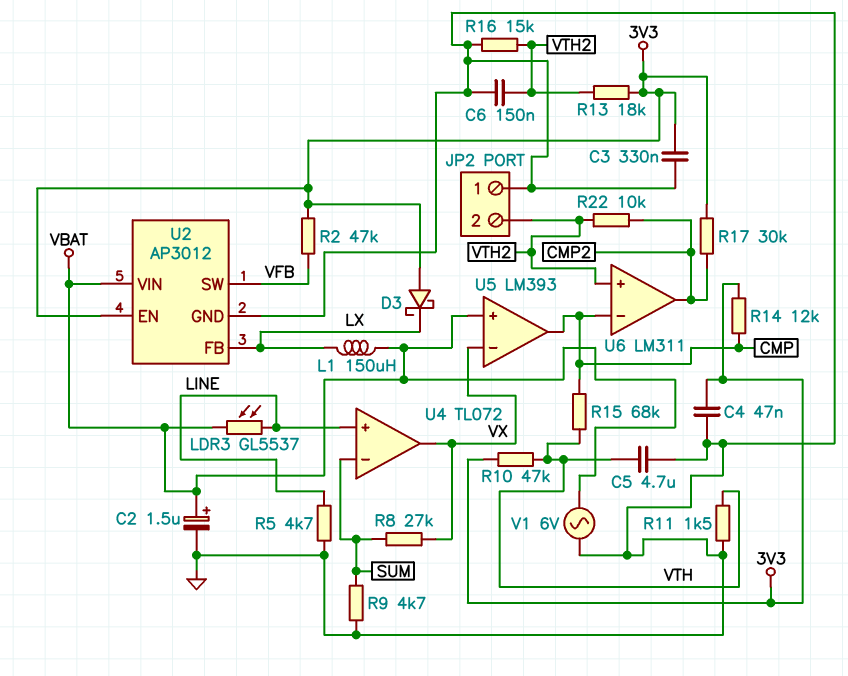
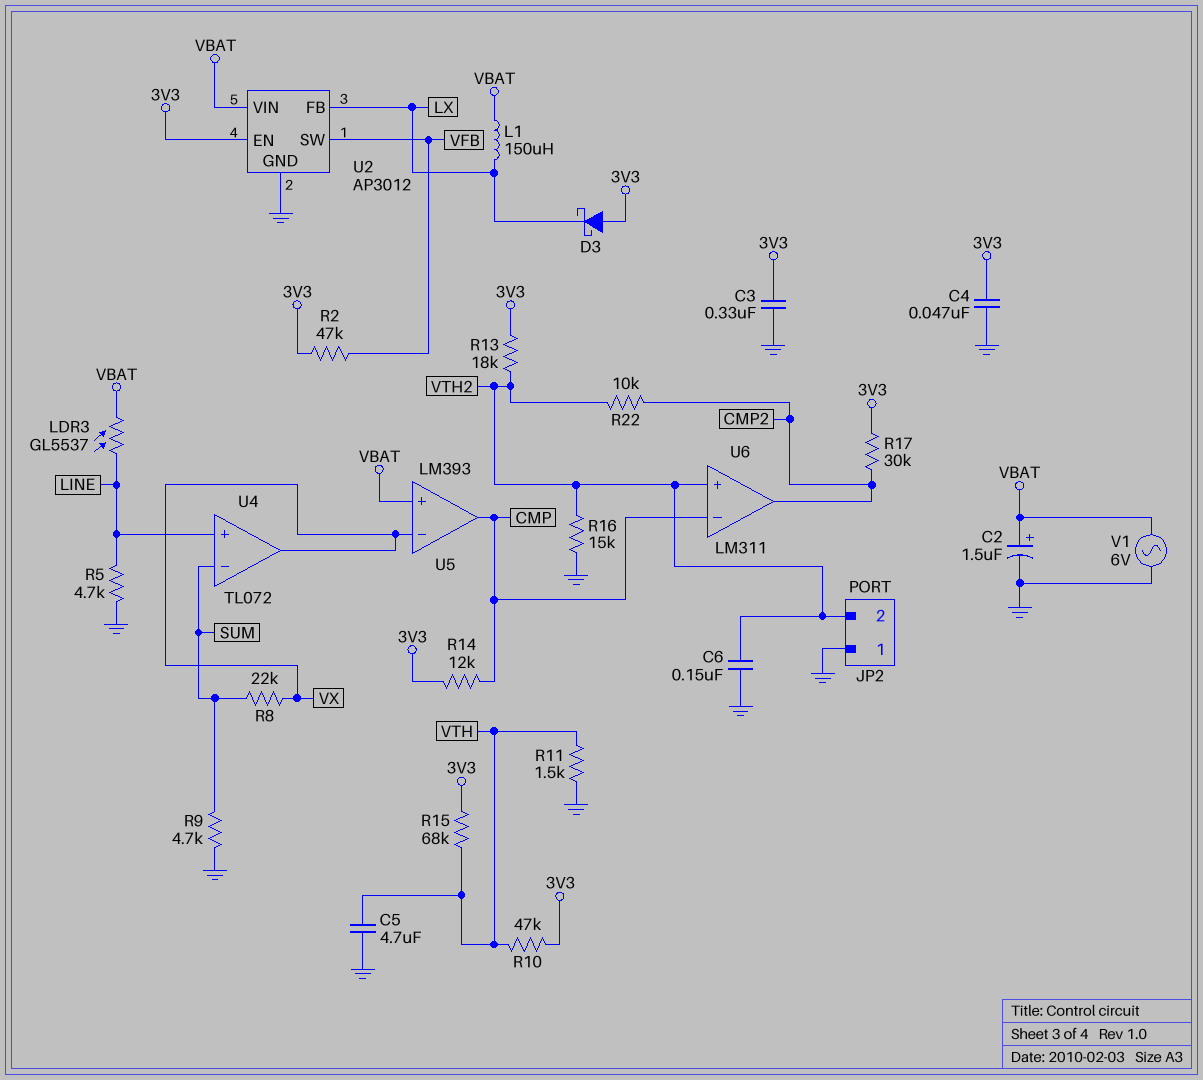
R8: 27k (SUM, VX) -> 22k (SUM, VX)
R15: 68k (CMP, VTH) -> 68k (3V3, VTH)

